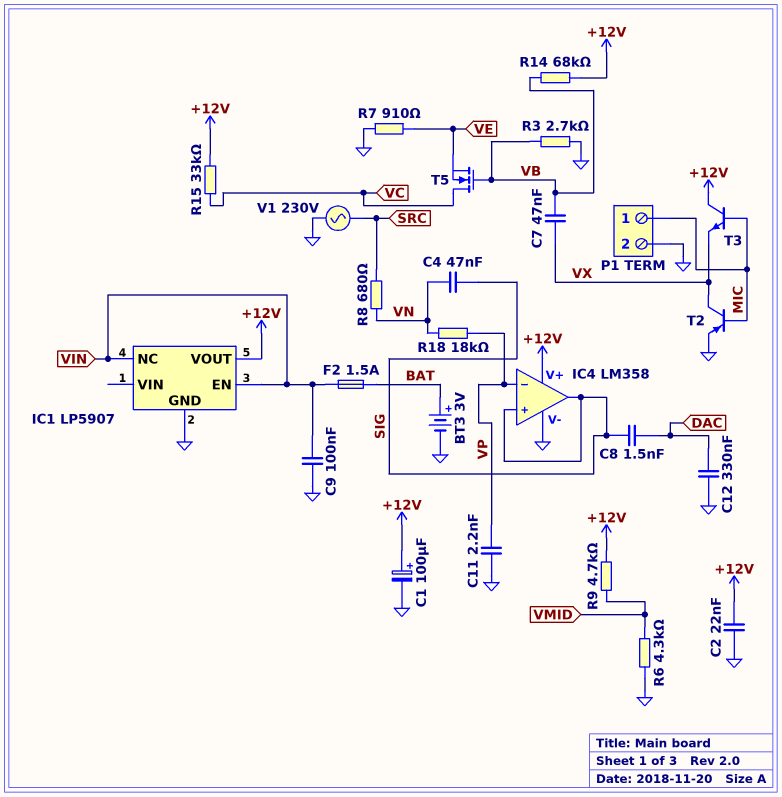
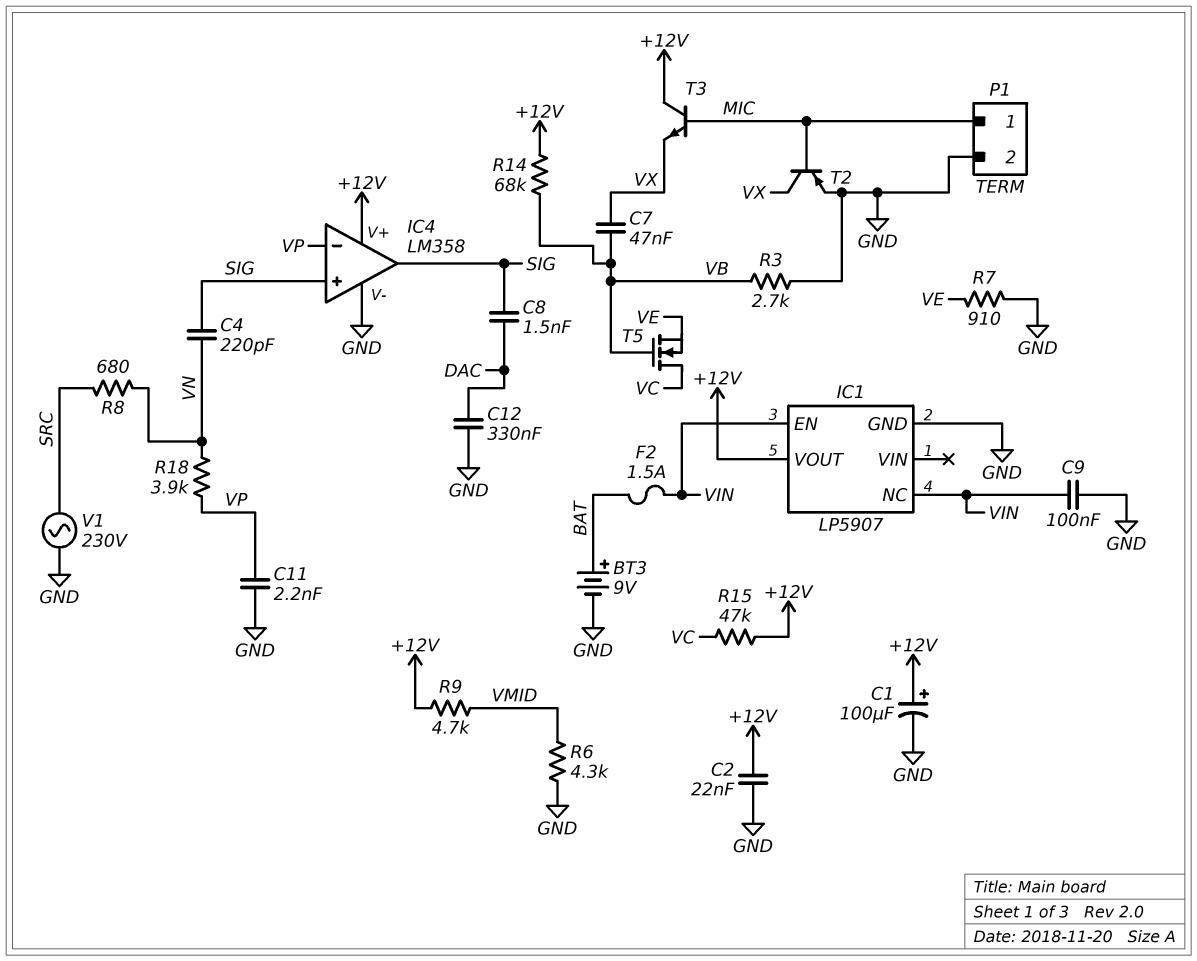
BT3: 3V (plus BAT, minus GND) -> 9V (plus BAT, minus GND)
C4: 47nF (SIG, VN) -> 220pF (SIG, VN)
R15: 33k (+12V, VC) -> 47k (+12V, VC)
R18: 18k (VN, VP) -> 3.9k (VN, VP)

